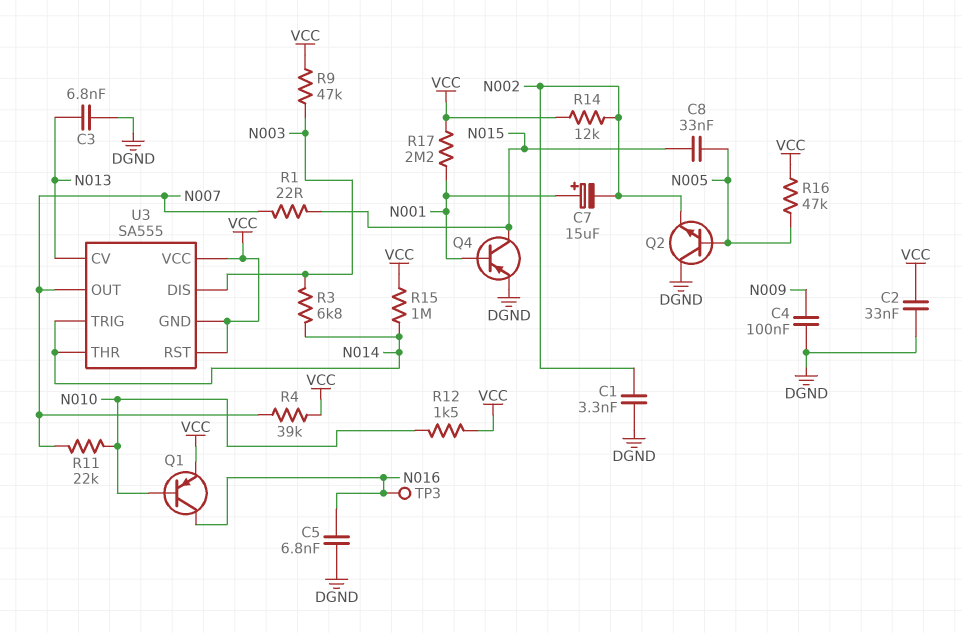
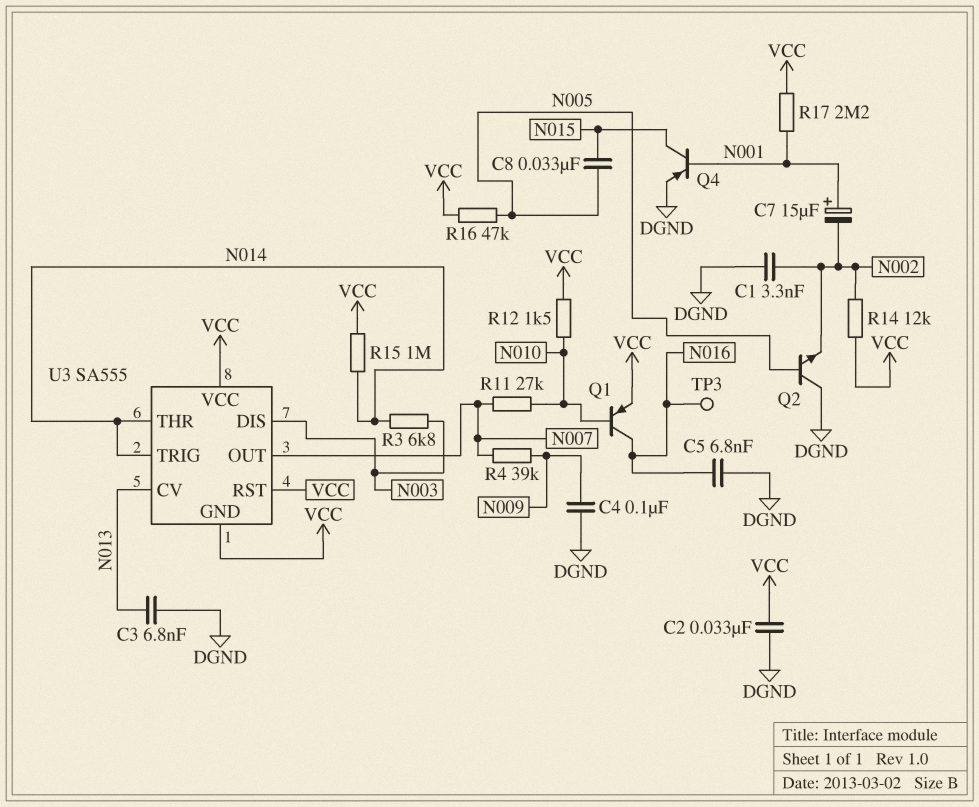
R1: 22 (N007, N015) -> none
R4: 39k (N007, VCC) -> 39k (N007, N009)
R9: 47k (N003, VCC) -> none
R11: 22k (N007, N010) -> 27k (N007, N010)

